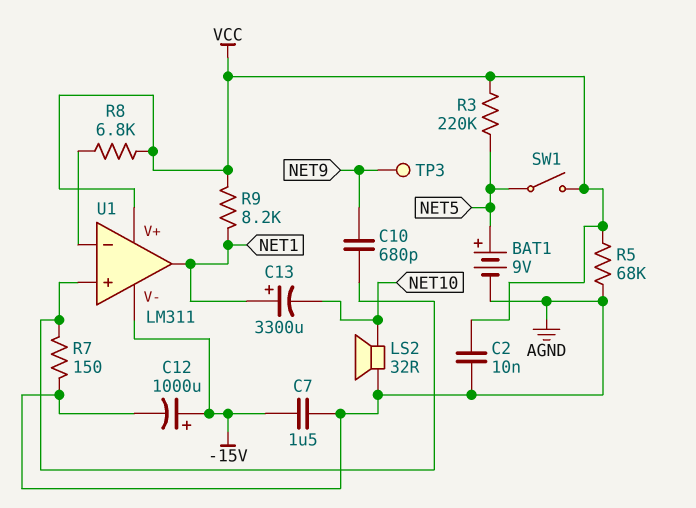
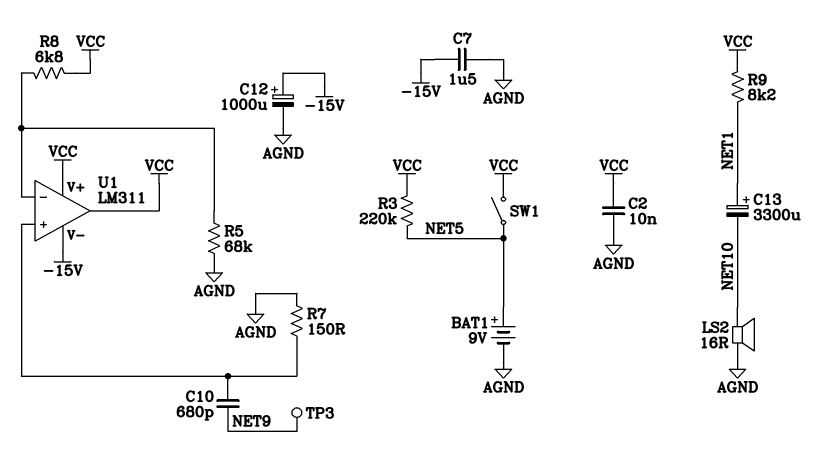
LS2: speaker 32R (AGND, NET10) -> speaker 16R (AGND, NET10)
R5: 68k (AGND, VCC) -> 68k (AGND, U1/in-)
U1 pin out: NET1 -> VCC

